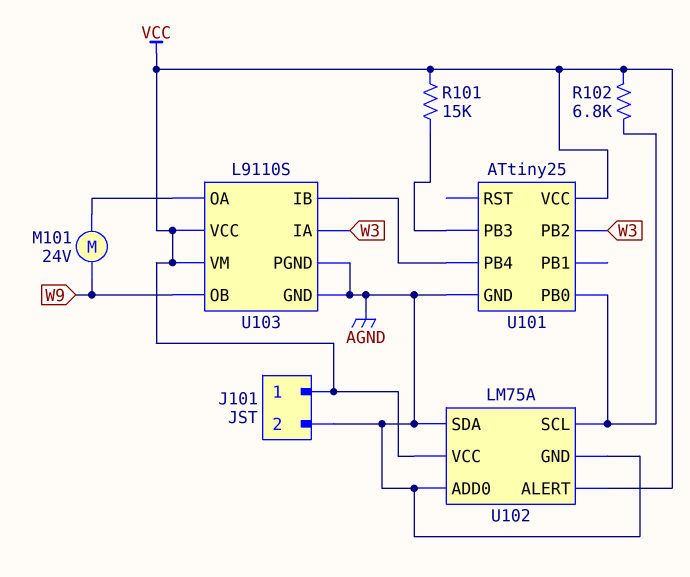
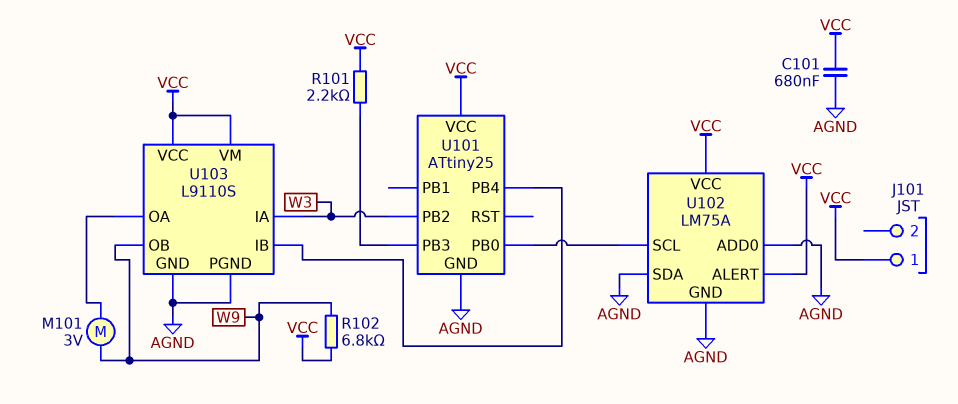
C101: none -> 680nF (AGND, VCC)
J101 pin 2: AGND -> none
M101: motor 24V (U103/OA, W9) -> motor 3V (U103/OA, W9)
R101: 15k (U101/PB3, VCC) -> 2.2k (U101/PB3, VCC)
R102: 6.8k (U101/PB0, VCC) -> 6.8k (VCC, W9)

